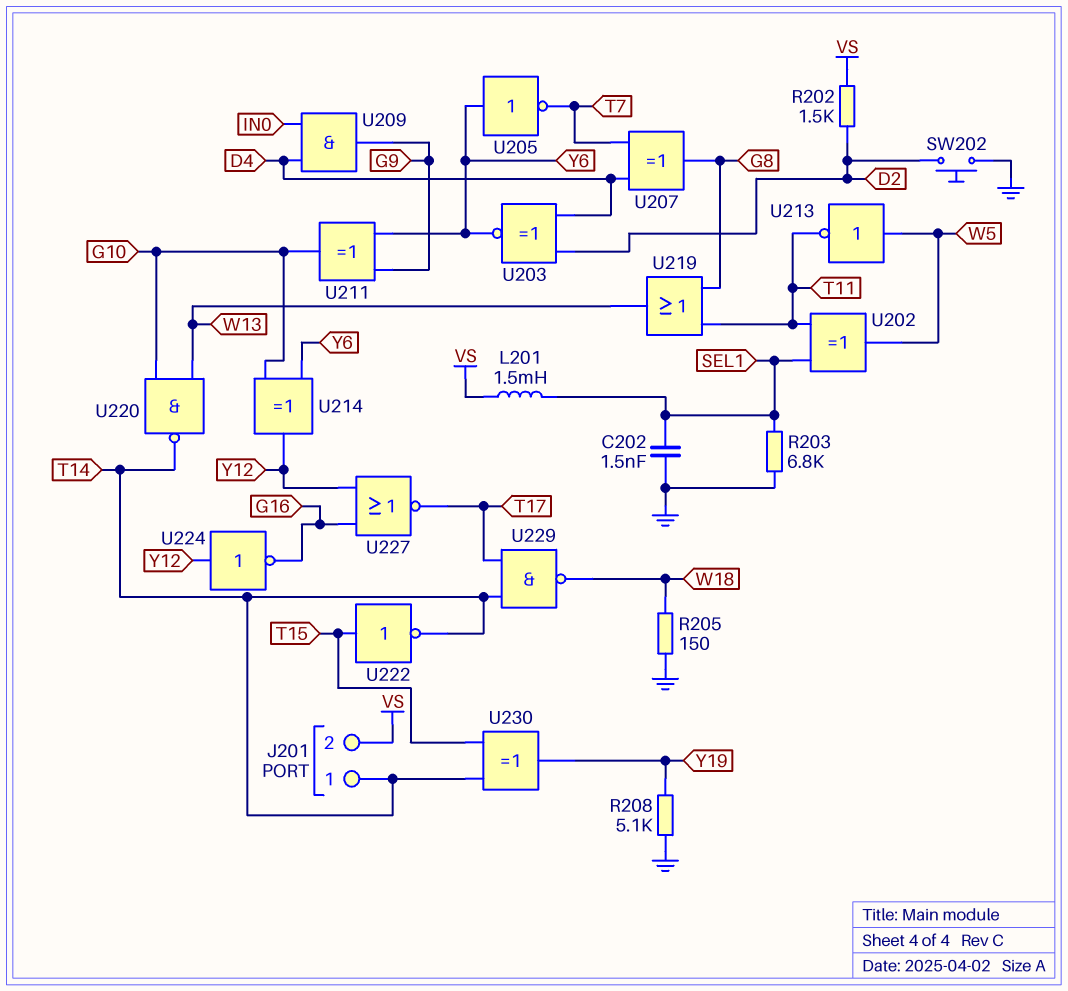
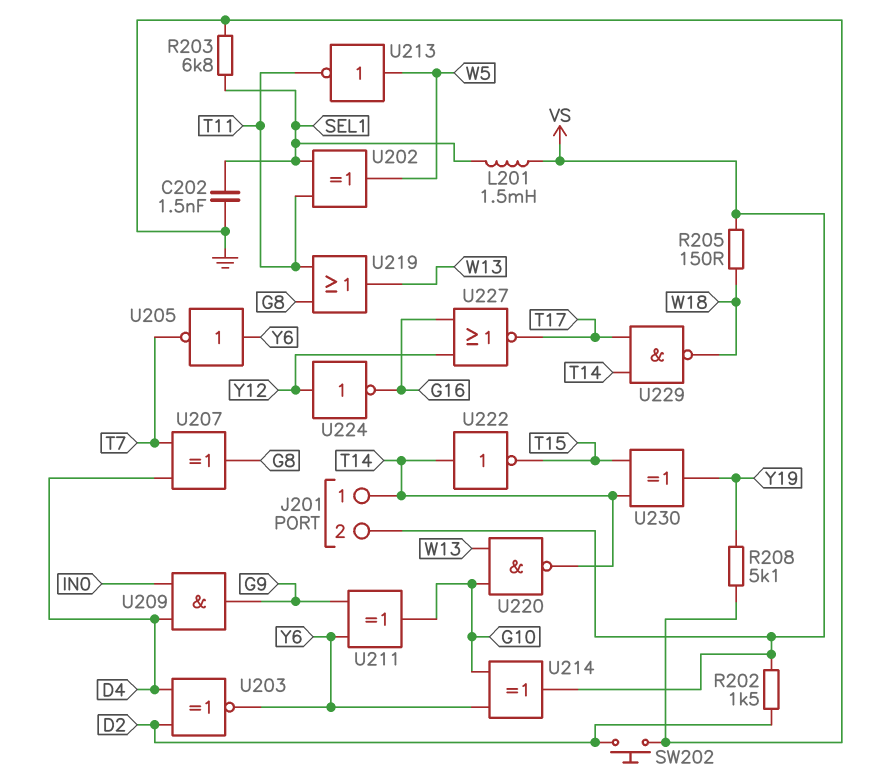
R205: 150 (GND, W18) -> 150 (VS, W18)
U214: XOR (in G10, in Y6, out Y12) -> XOR (in G10, in Y6, out VS)
U222: NOT (in T15, out T14) -> NOT (in T14, out T15)

